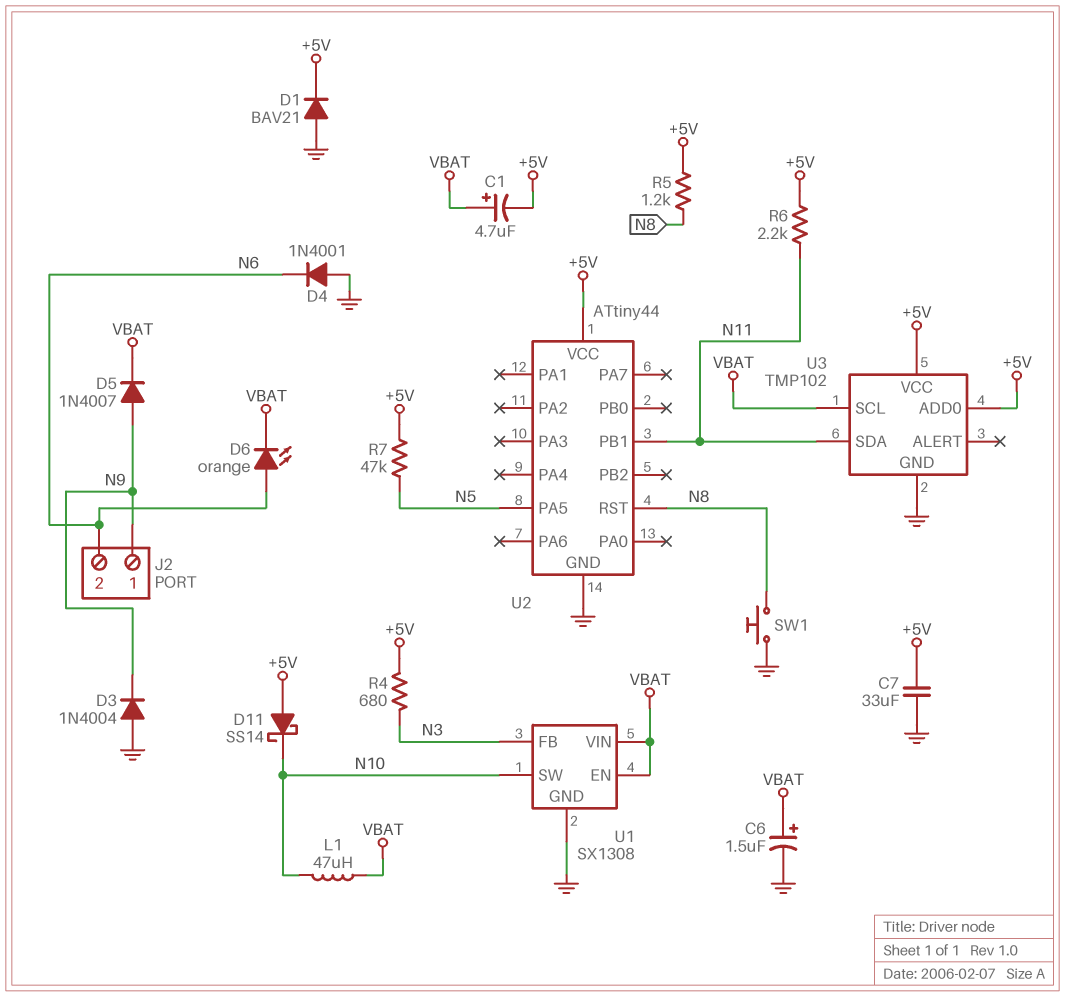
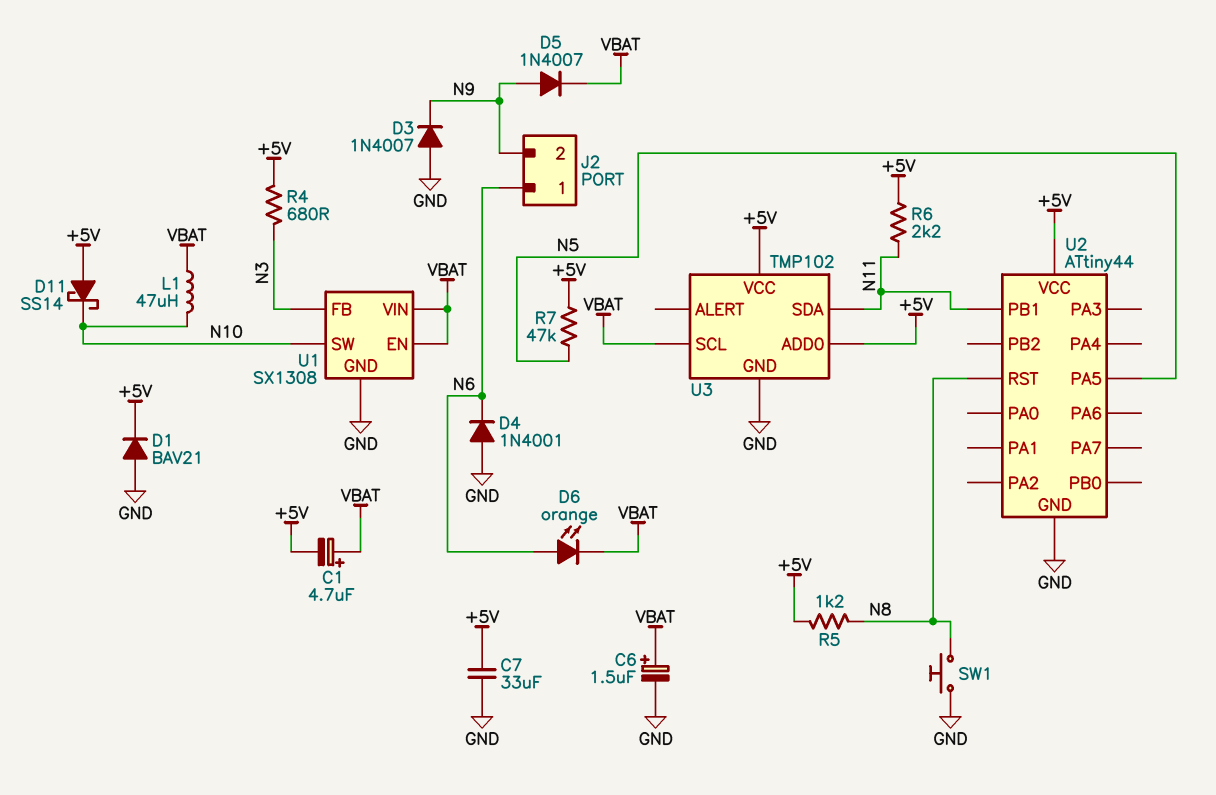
D3: diode 1N4004 (A GND, K N9) -> diode 1N4007 (A GND, K N9)
J2 pin 1: N9 -> N6
J2 pin 2: N6 -> N9

